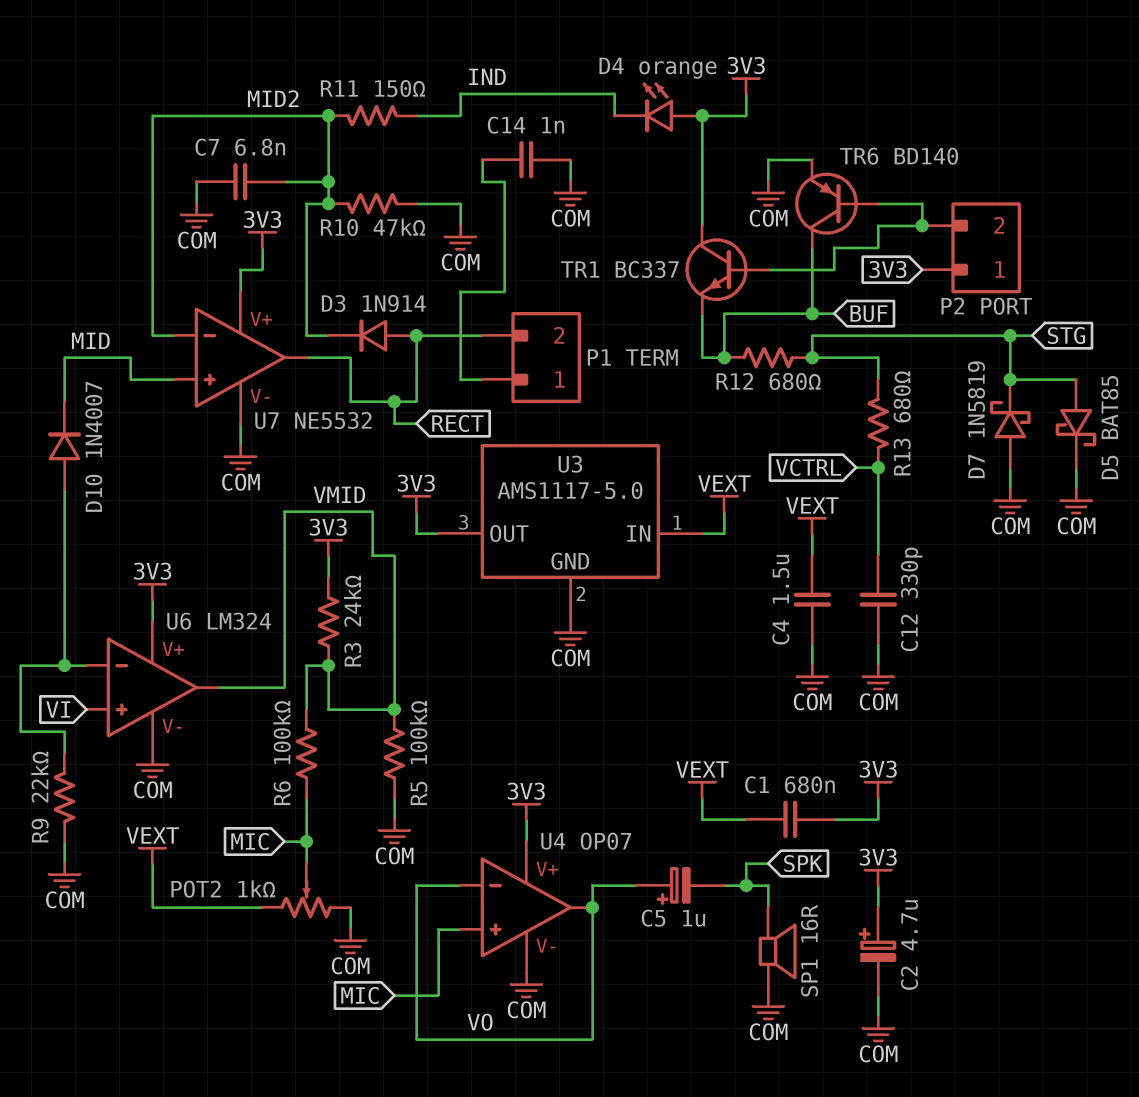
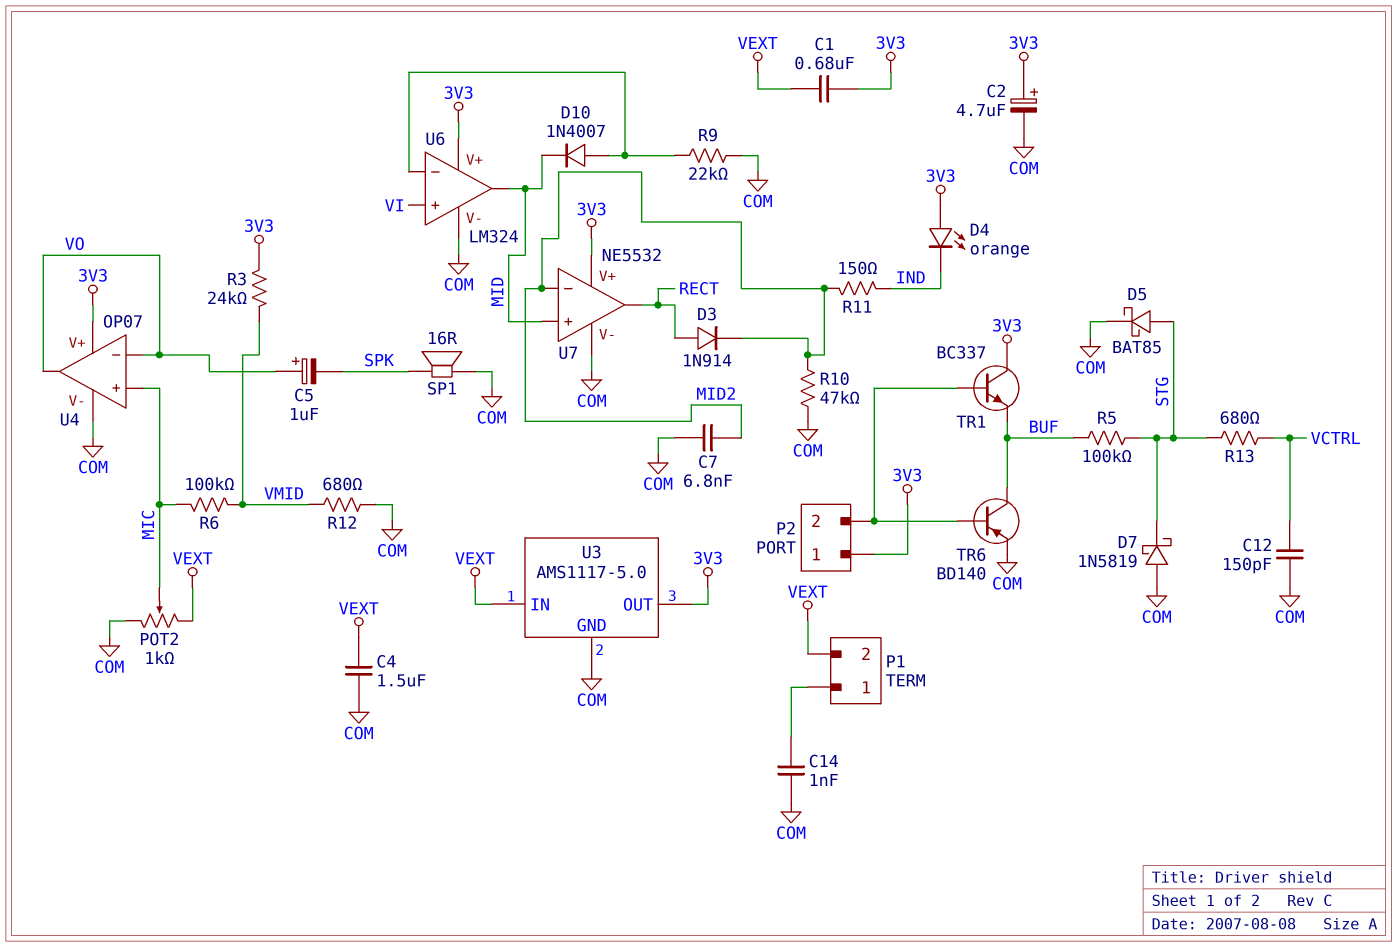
C12: 330pF (COM, VCTRL) -> 150pF (COM, VCTRL)
P1 pin 2: RECT -> VEXT
R5: 100k (COM, VMID) -> 100k (BUF, STG)
R12: 680 (BUF, STG) -> 680 (COM, VMID)
U6 pin out: VMID -> MID

